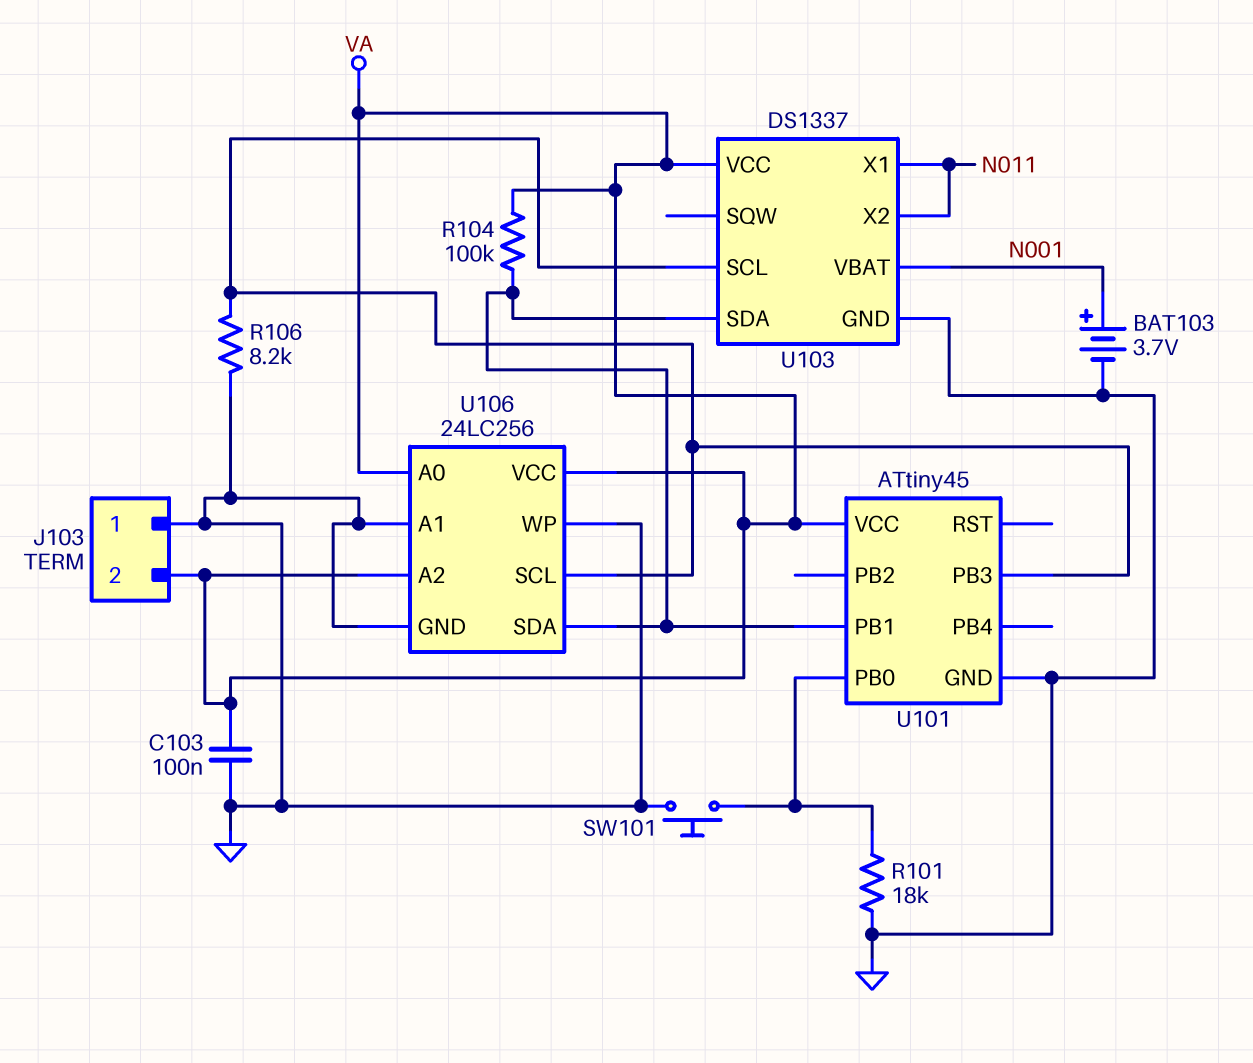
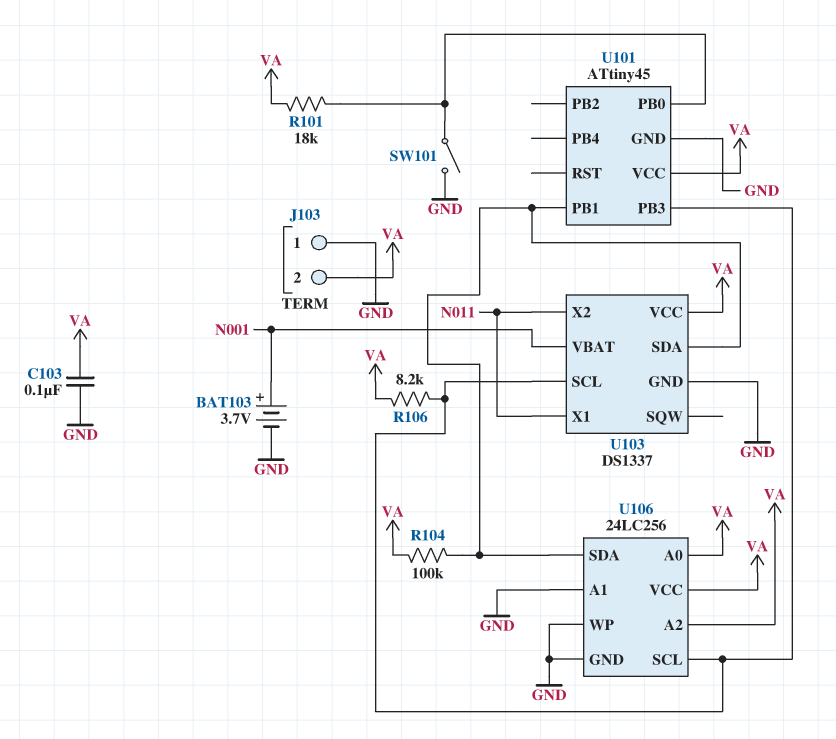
R101: 18k (GND, U101/PB0) -> 18k (U101/PB0, VA)
R106: 8.2k (GND, U101/PB3) -> 8.2k (U101/PB3, VA)
SW101: button (GND, U101/PB0) -> switch (GND, U101/PB0)

